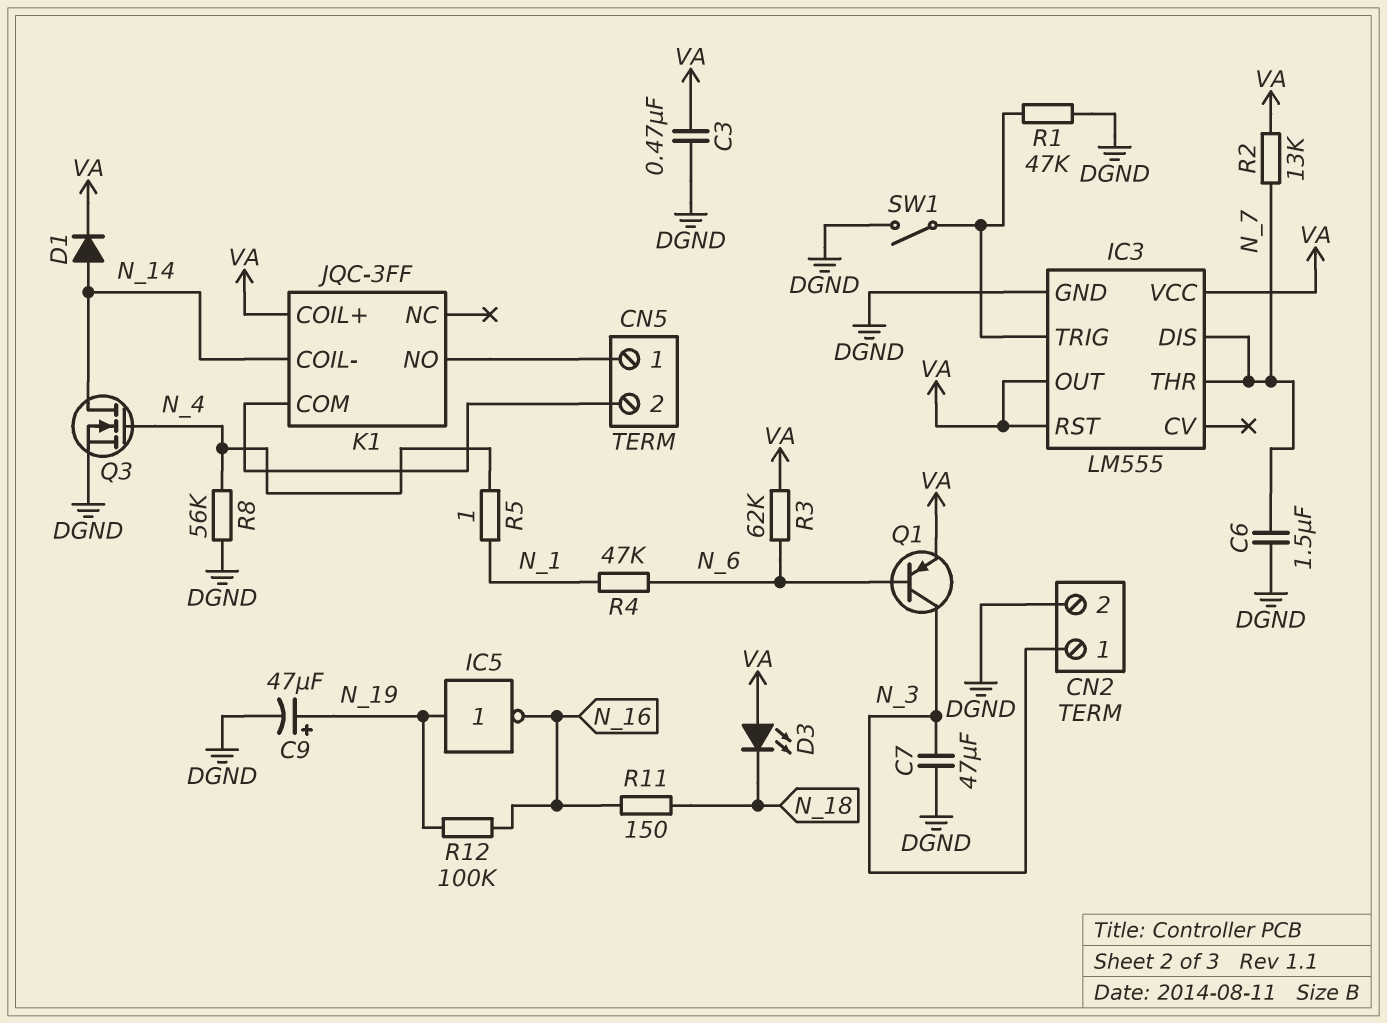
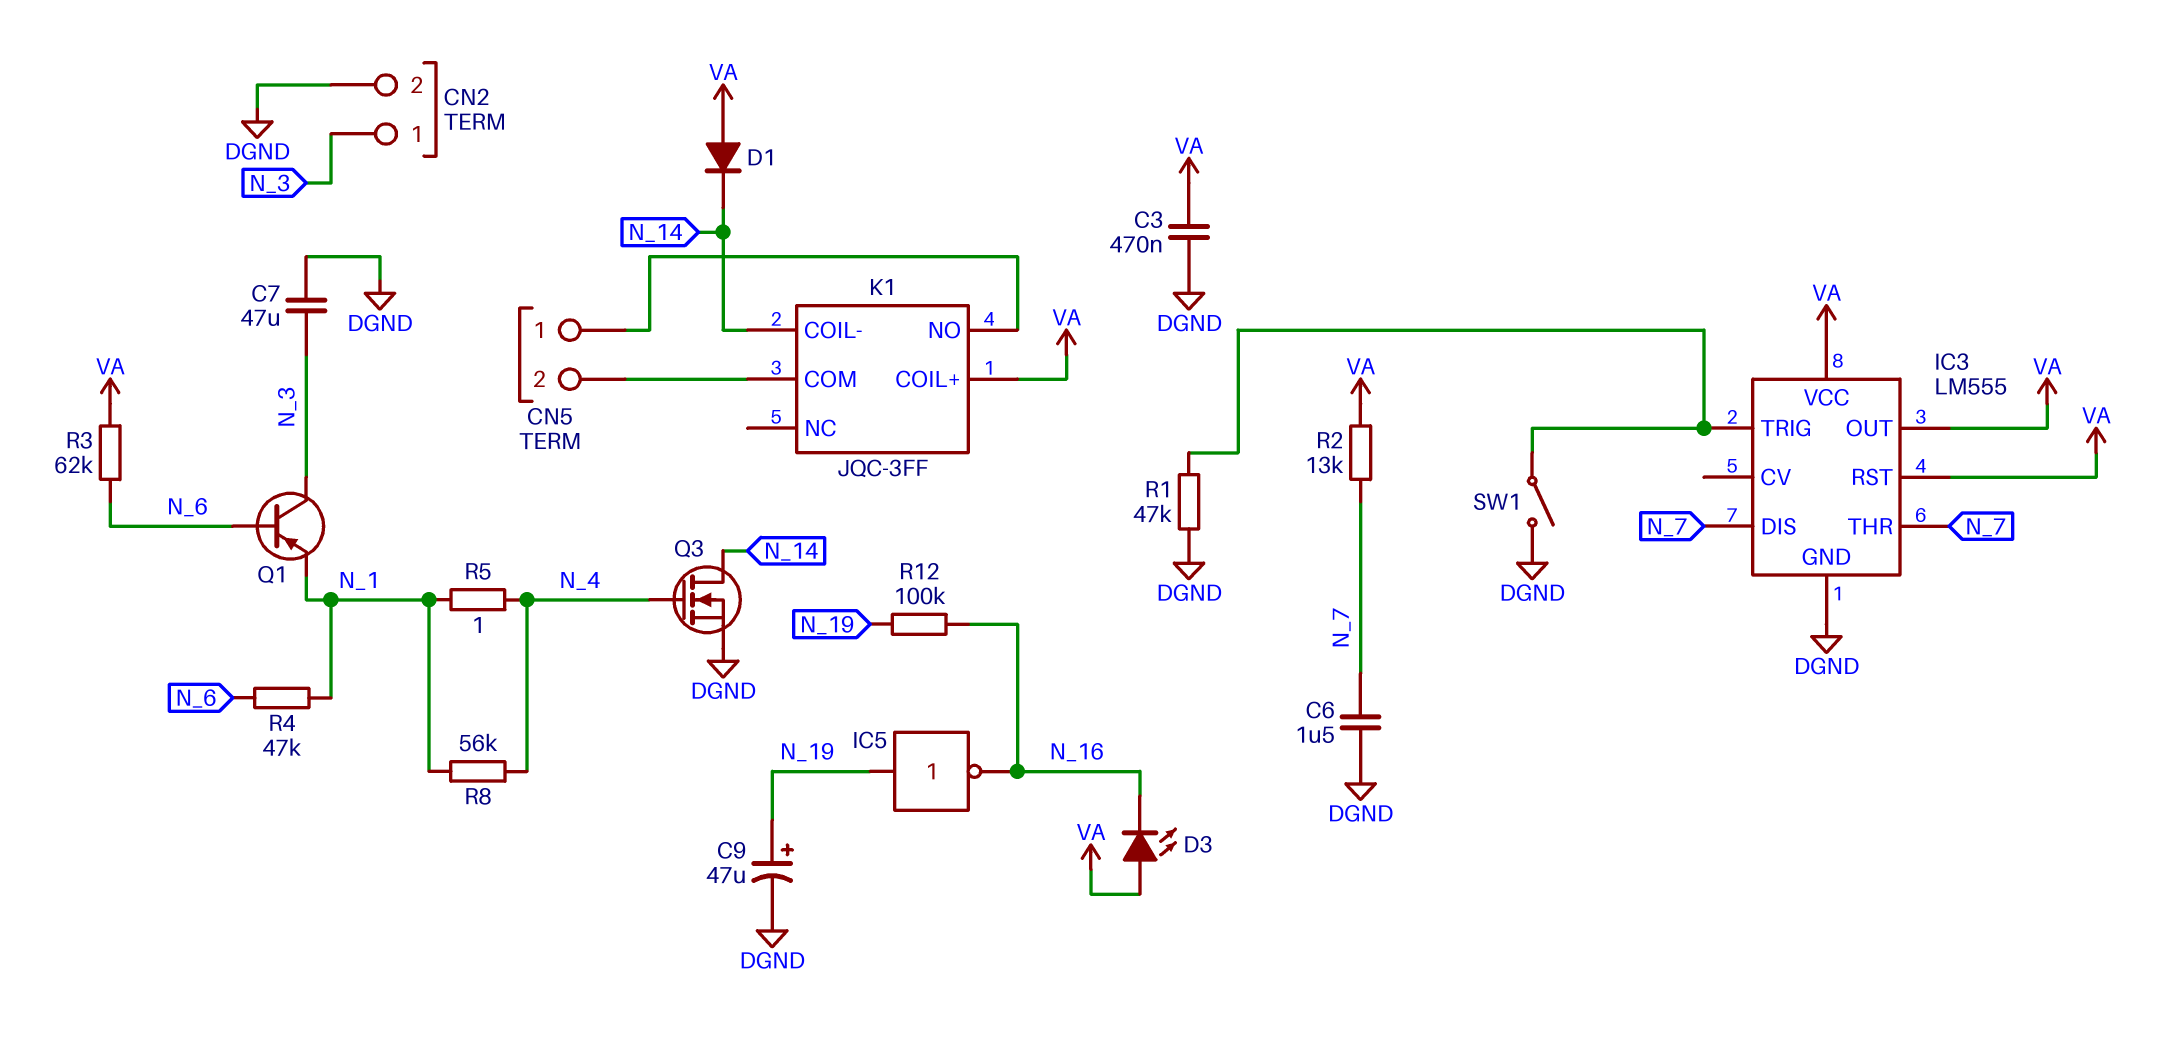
D1: diode (A N_14, K VA) -> diode (A VA, K N_14)
D3: LED (A VA, K N_18) -> LED (A VA, K N_16)
Q1: PNP (B N_6, C N_3, E VA) -> PNP (B N_6, C N_3, E N_1)
R8: 56k (DGND, N_4) -> 56k (N_1, N_4)
R11: 150 (N_16, N_18) -> none

